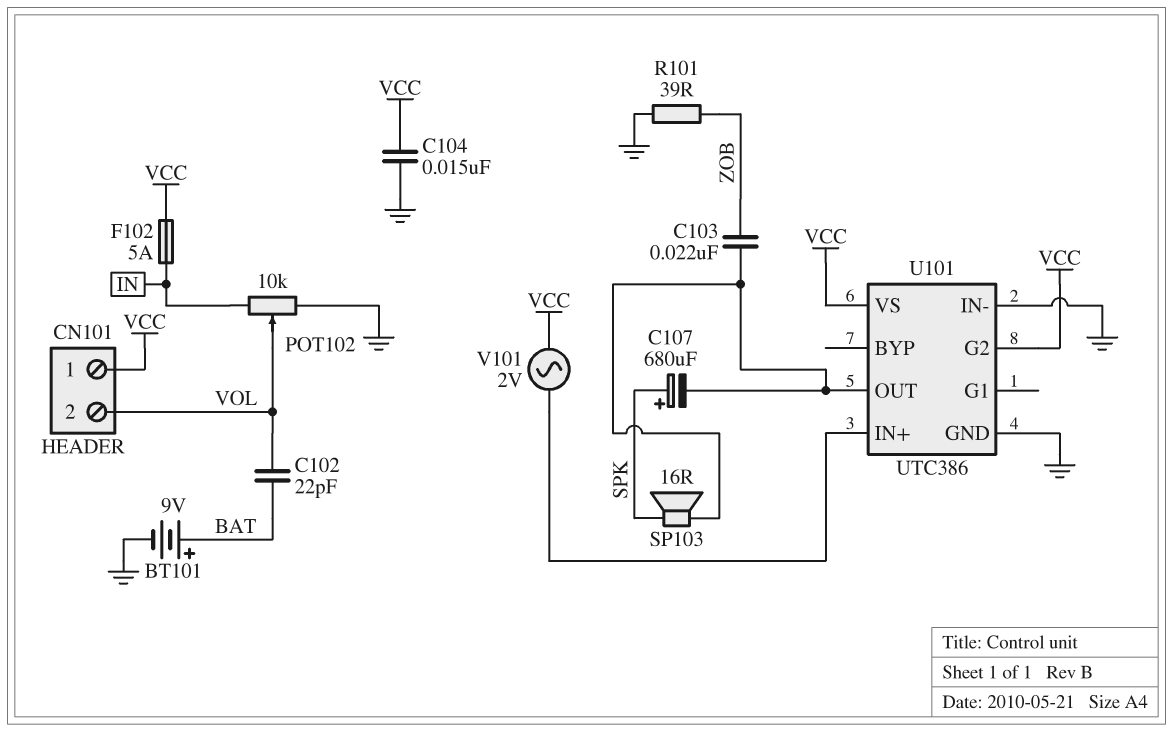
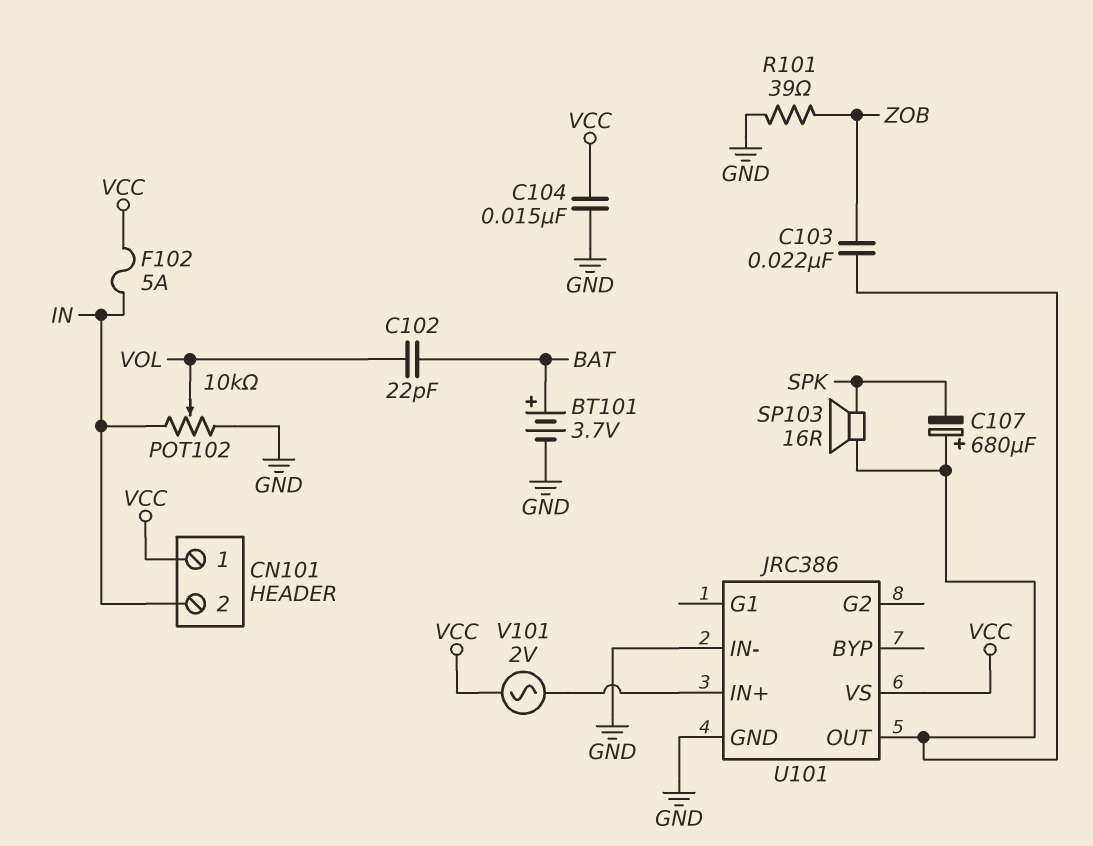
BT101: 9V (plus BAT, minus GND) -> 3.7V (plus BAT, minus GND)
C107: 680uF (plus SPK, minus U101/OUT) -> 680uF (plus U101/OUT, minus SPK)
CN101 pin 2: VOL -> IN
U101: UTC386 -> JRC386
U101 pin G2: VCC -> none

